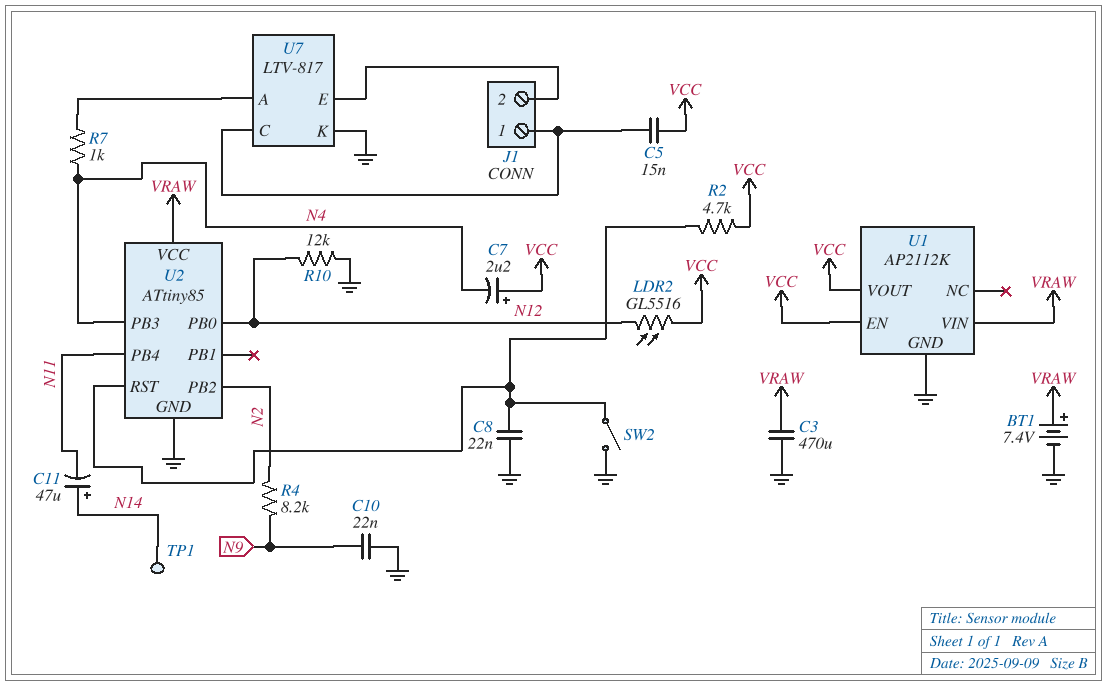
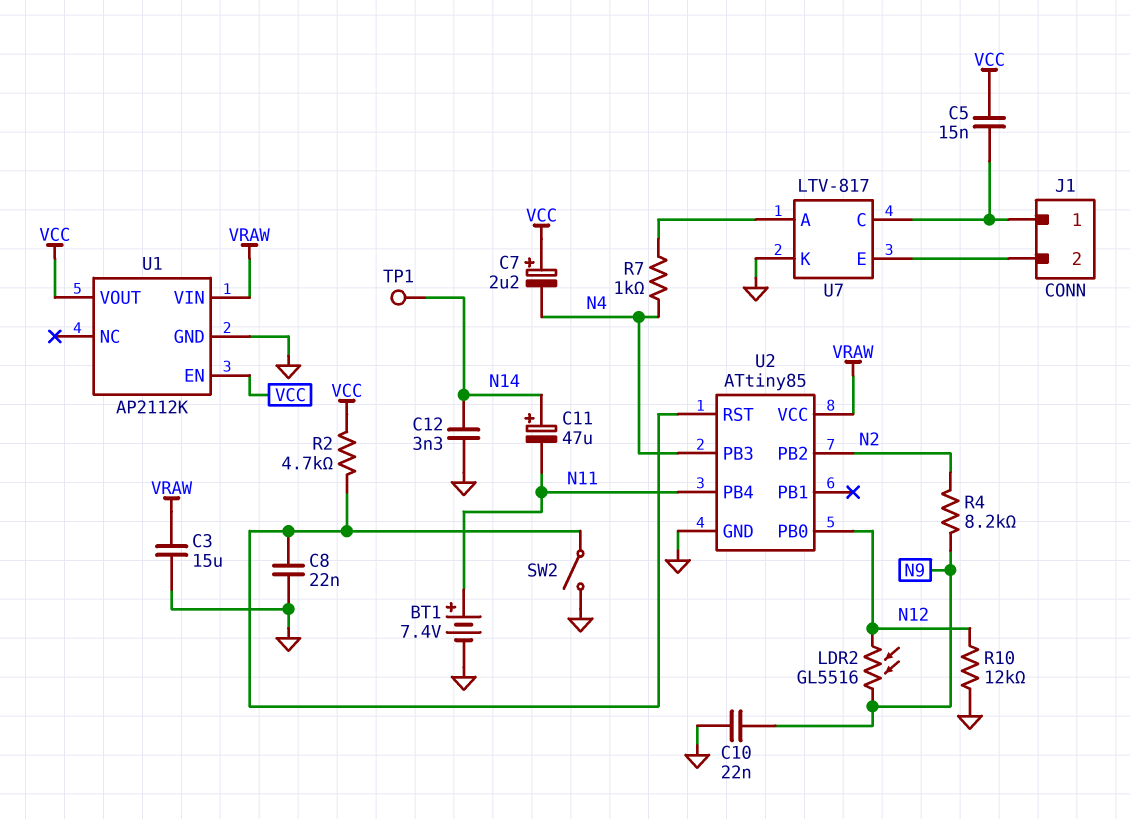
BT1: 7.4V (plus VRAW, minus GND) -> 7.4V (plus N11, minus GND)
C3: 470uF (GND, VRAW) -> 15uF (GND, VRAW)
C12: none -> 3.3nF (GND, N14)
LDR2: GL5516 (N12, VCC) -> GL5516 (N9, N12)

